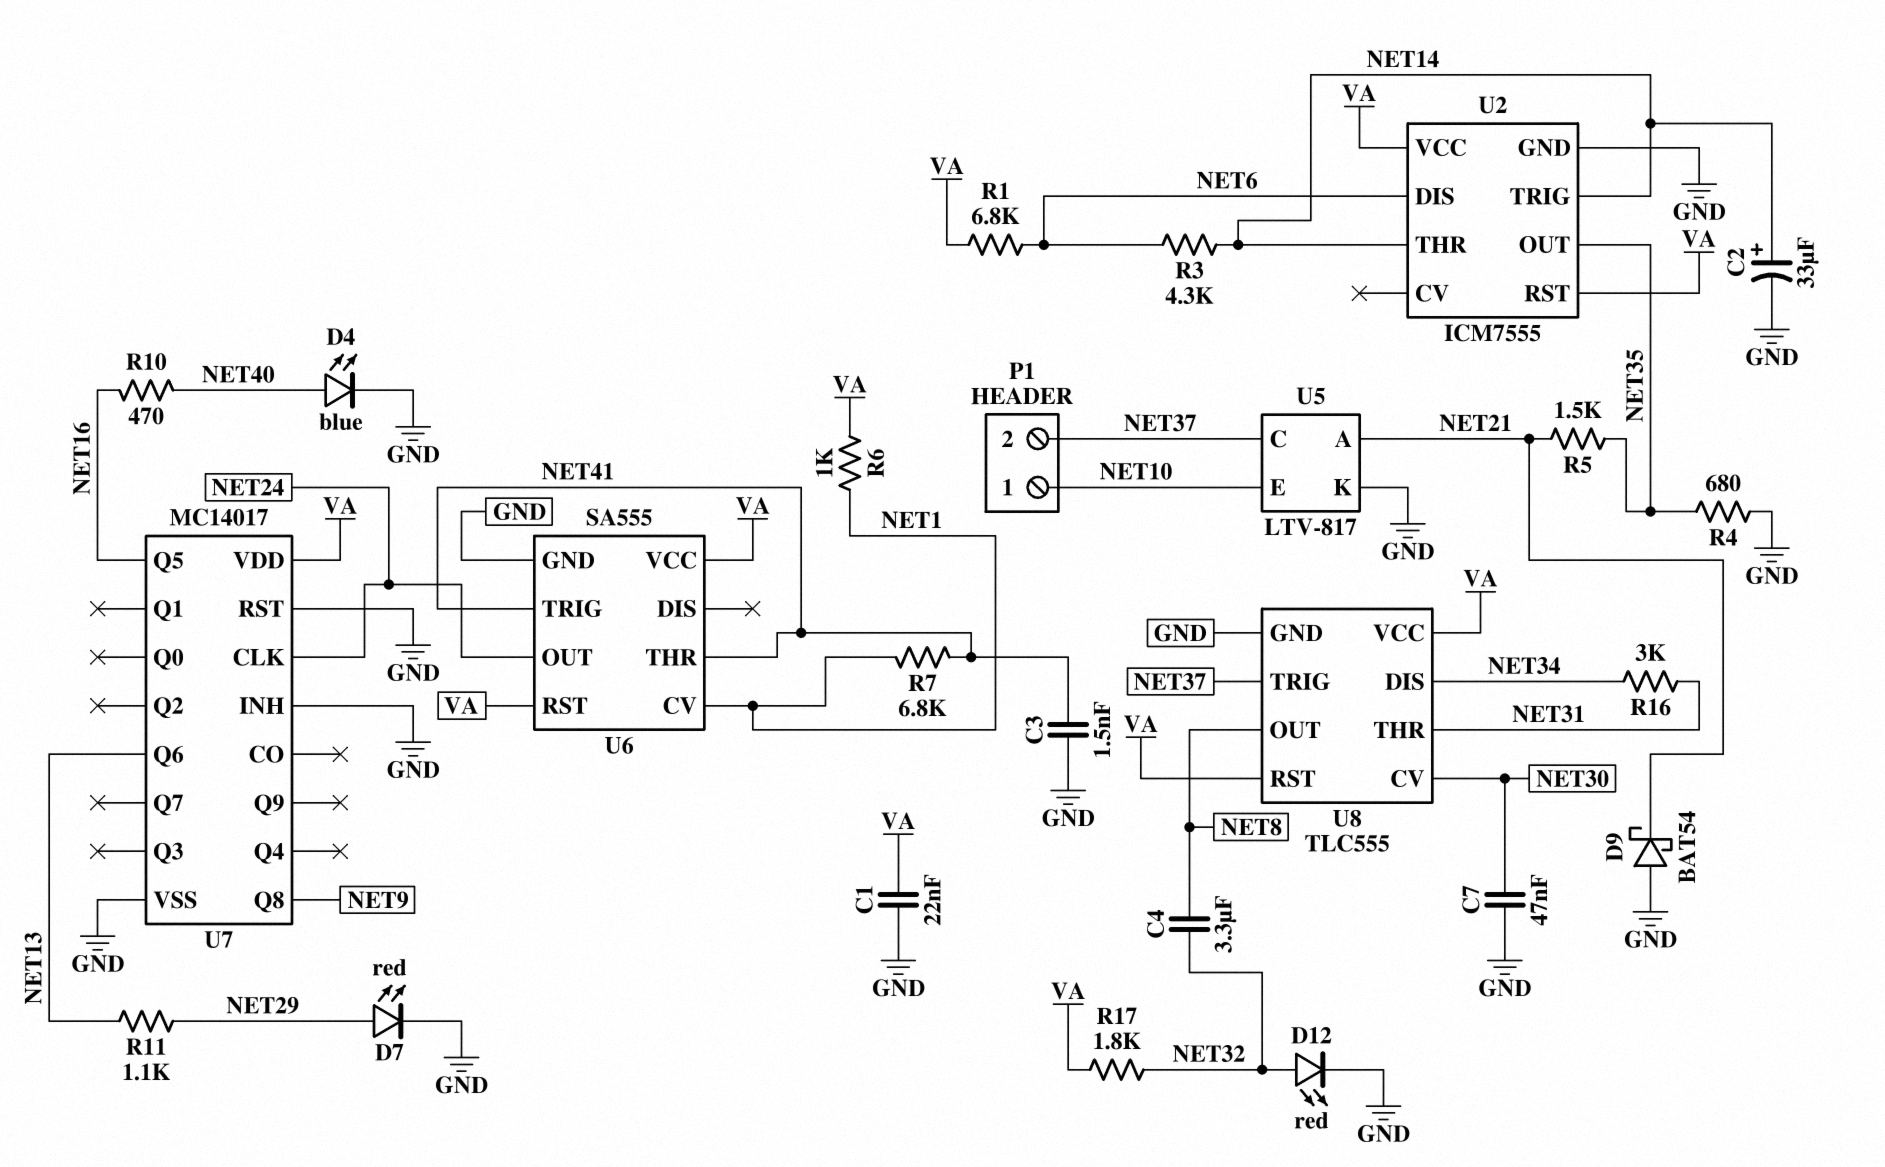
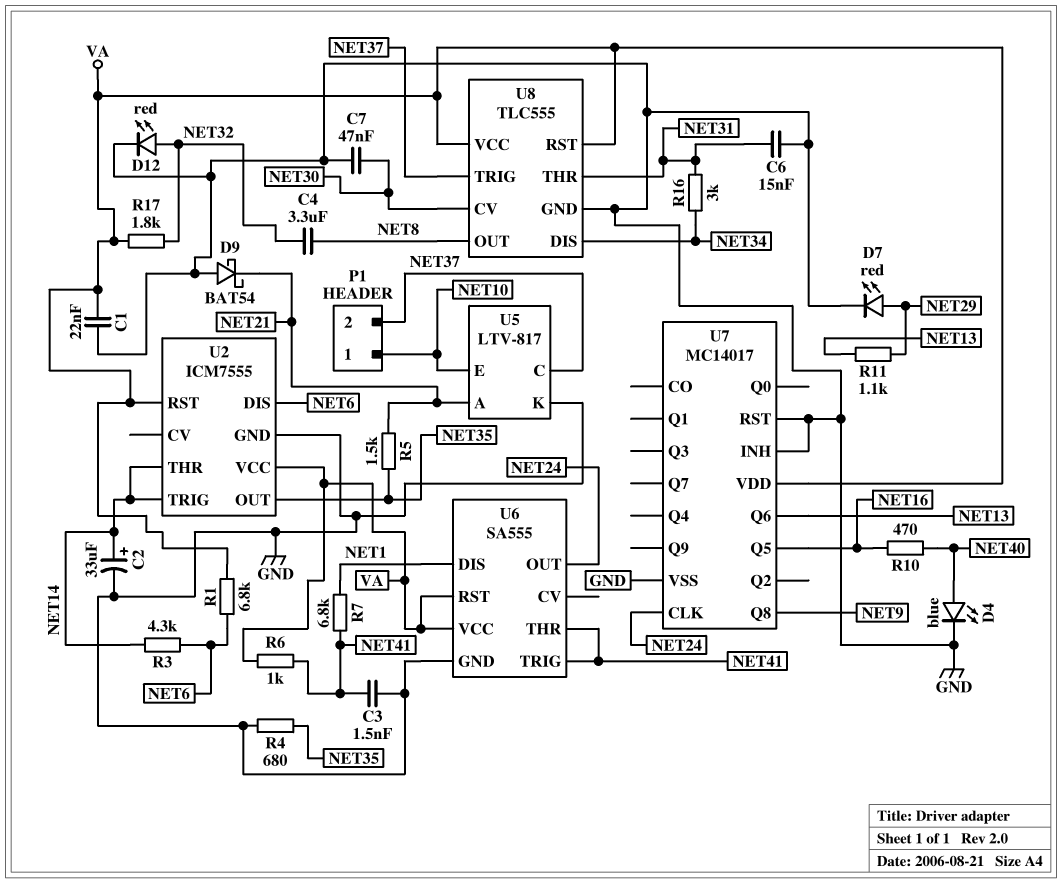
C6: none -> 15nF (GND, NET31)
R6: 1k (NET1, VA) -> 1k (NET41, VA)
U6 pin CV: NET1 -> none
U6 pin DIS: none -> NET1

